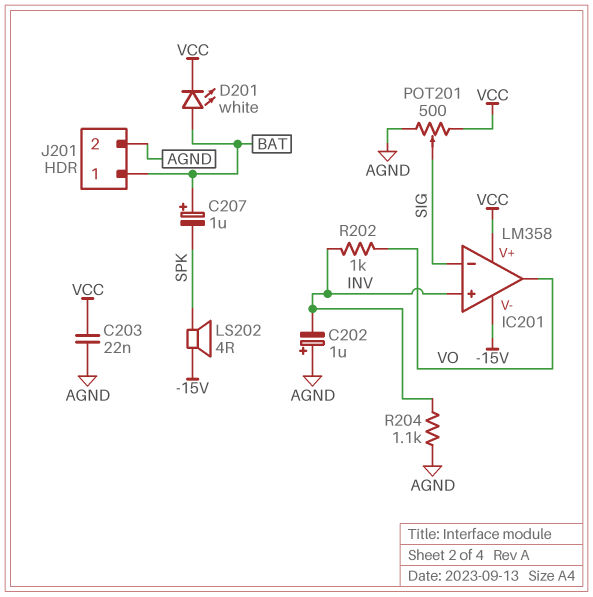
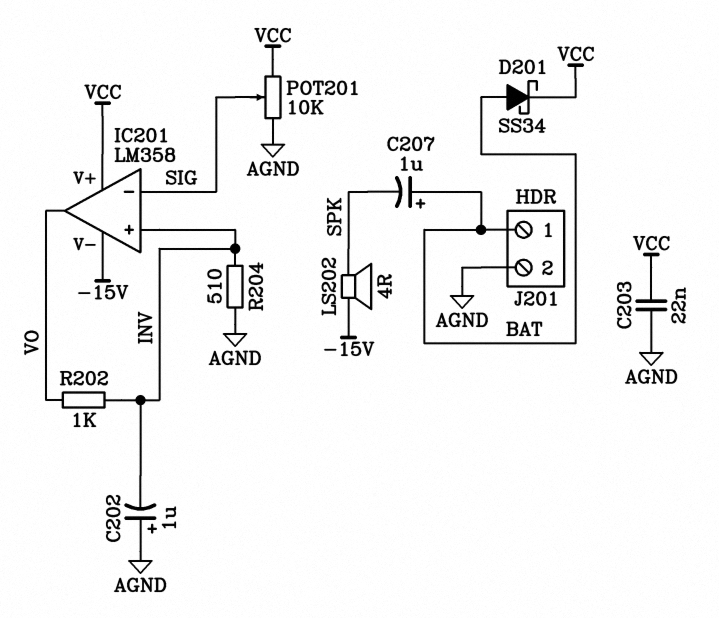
D201: LED white (A BAT, K VCC) -> schottky SS34 (A BAT, K VCC)
POT201: 500 (AGND, VCC, wiper SIG) -> 10k (AGND, VCC, wiper SIG)
R204: 1.1k (AGND, INV) -> 510 (AGND, INV)

